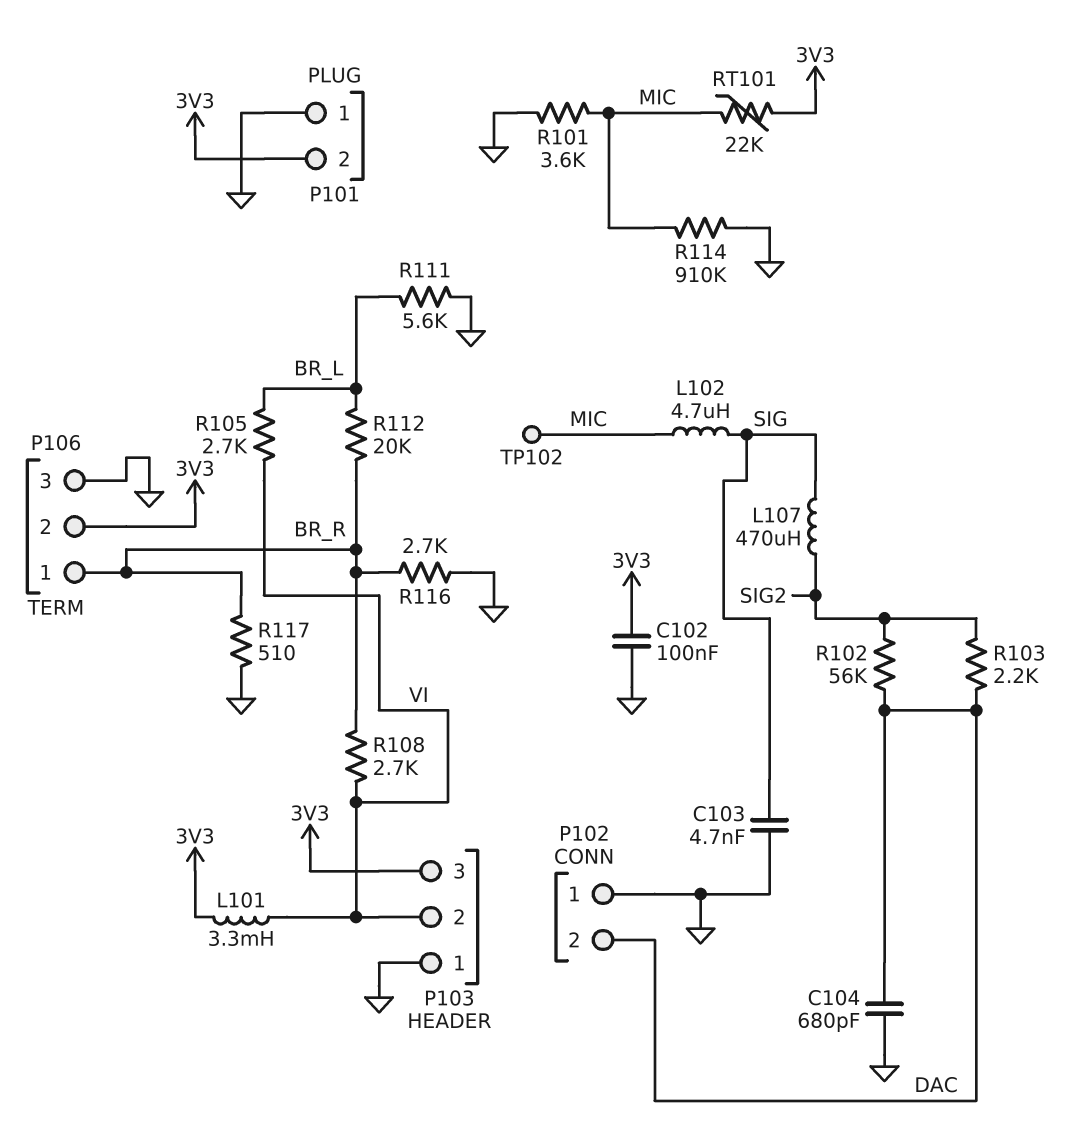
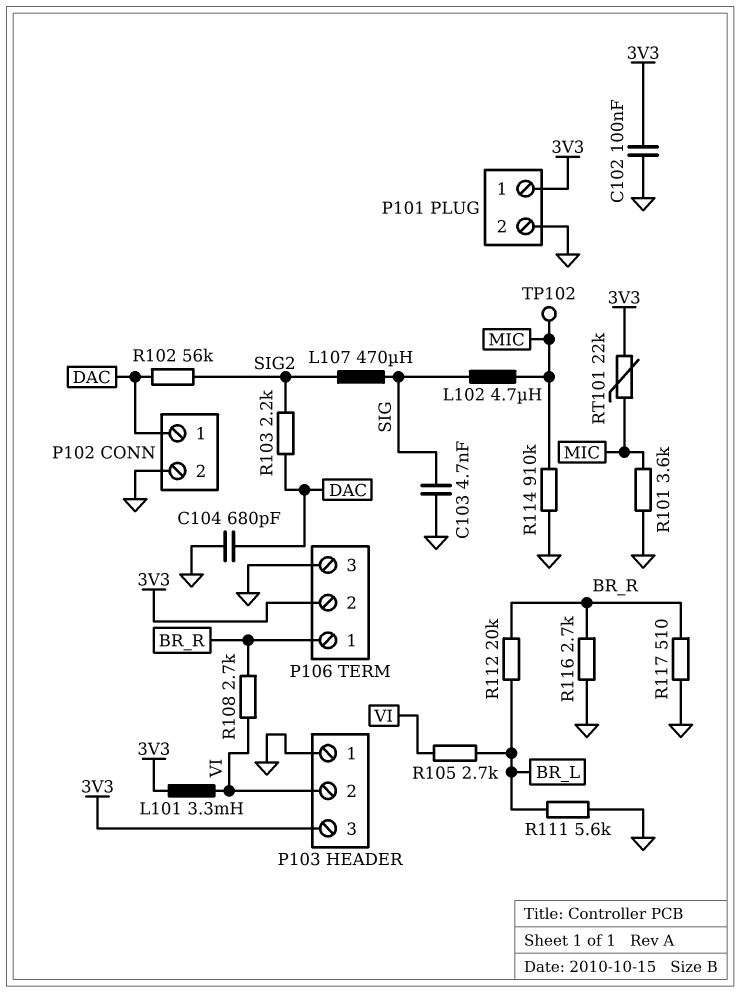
P101 pin 1: GND -> 3V3
P101 pin 2: 3V3 -> GND
P102 pin 1: GND -> DAC
P102 pin 2: DAC -> GND

